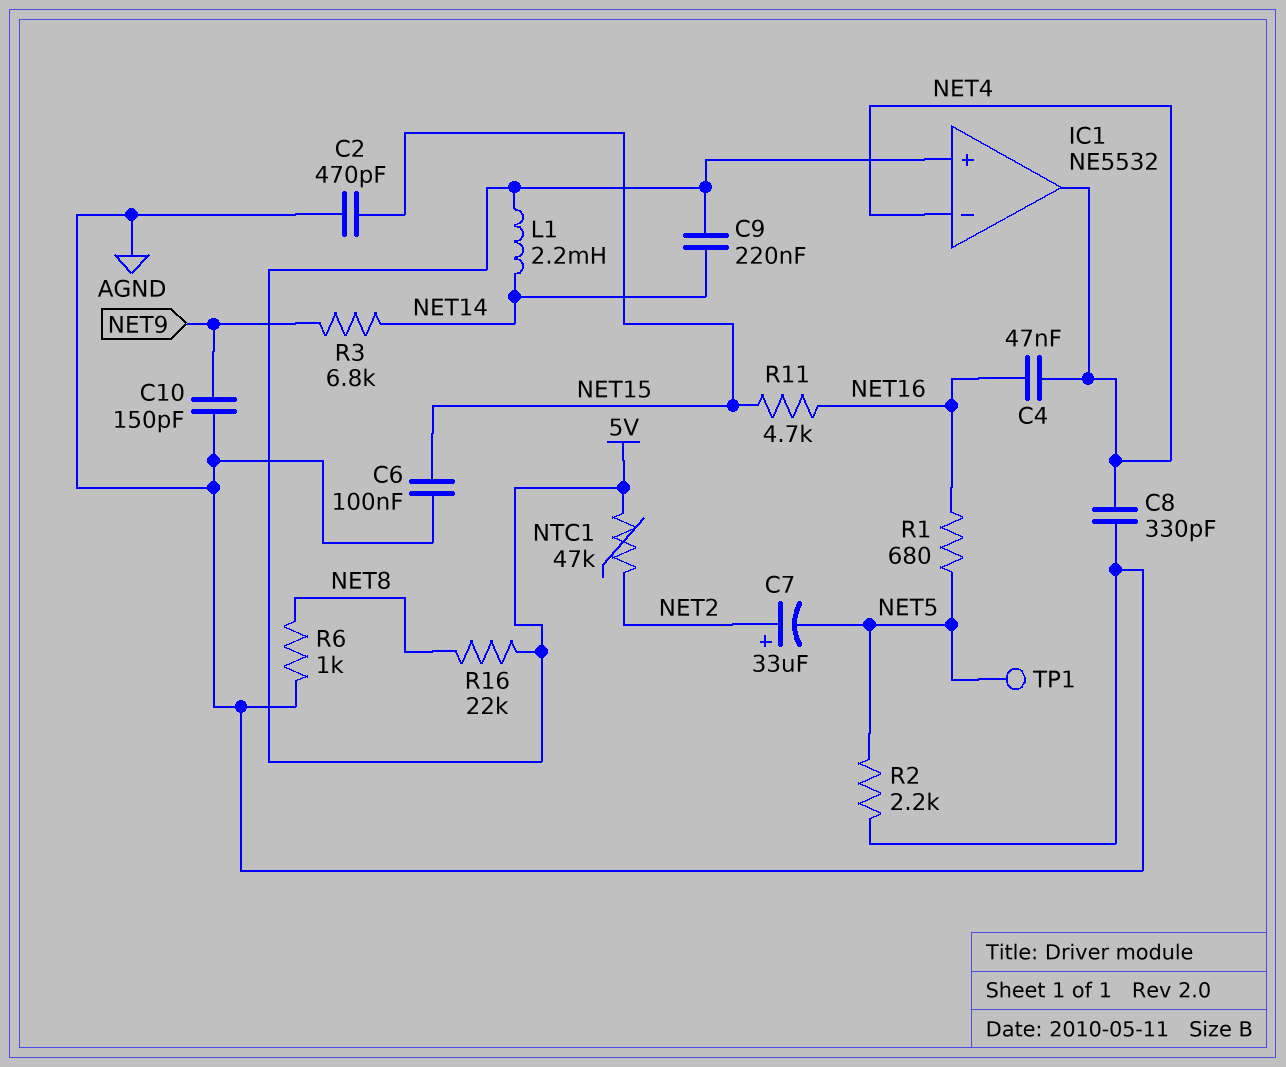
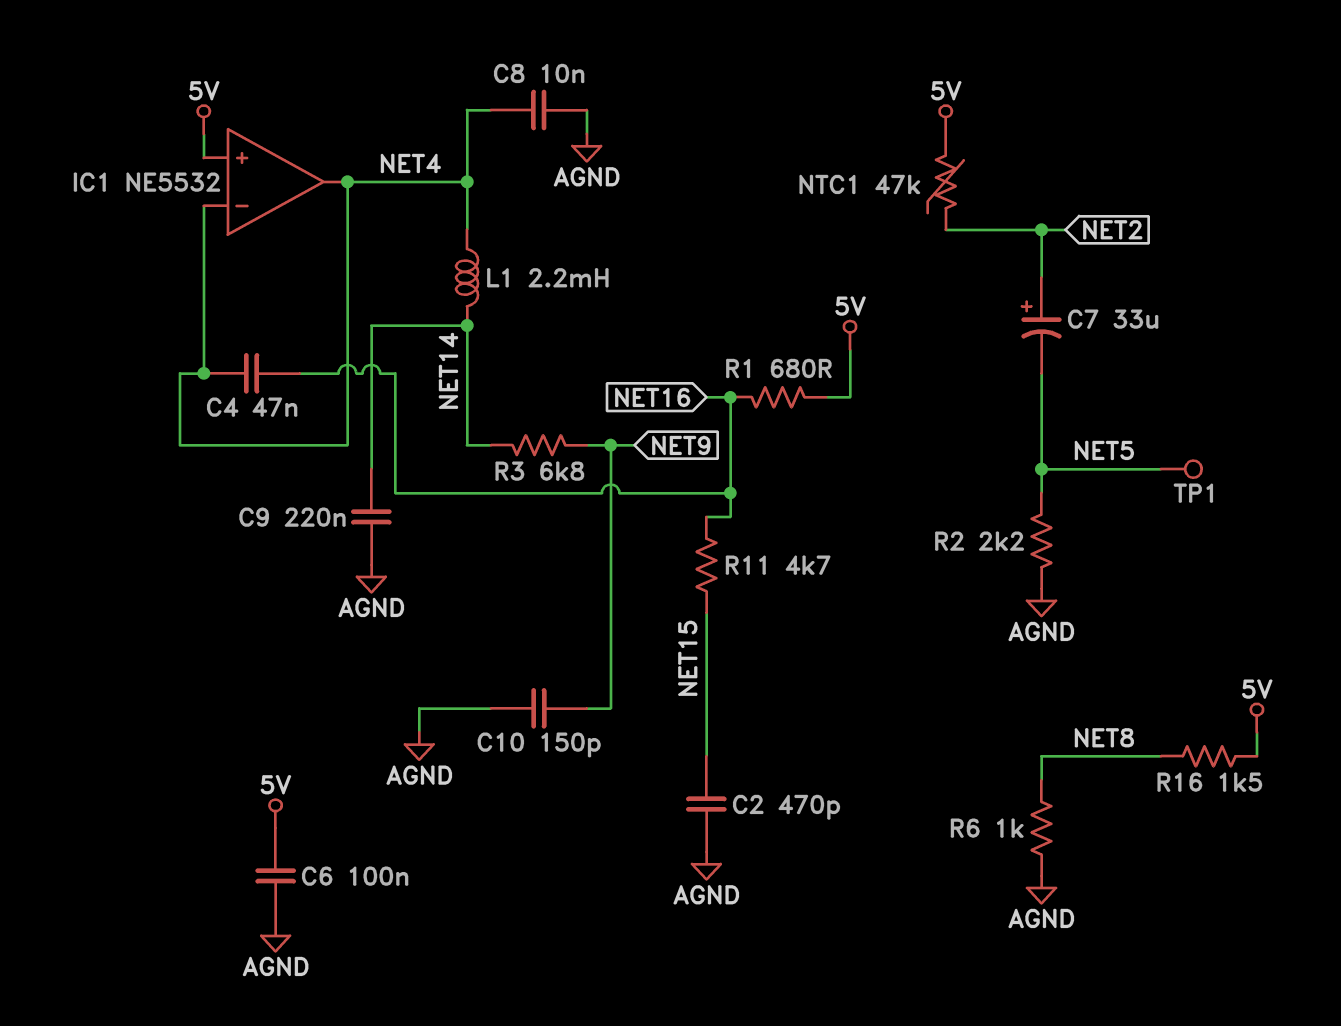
C6: 100nF (AGND, NET15) -> 100nF (5V, AGND)
C8: 330pF (AGND, NET4) -> 10nF (AGND, NET4)
C9: 220nF (5V, NET14) -> 220nF (AGND, NET14)
L1: 2.2mH (5V, NET14) -> 2.2mH (NET4, NET14)
R1: 680 (NET5, NET16) -> 680 (5V, NET16)
R16: 22k (5V, NET8) -> 1.5k (5V, NET8)

